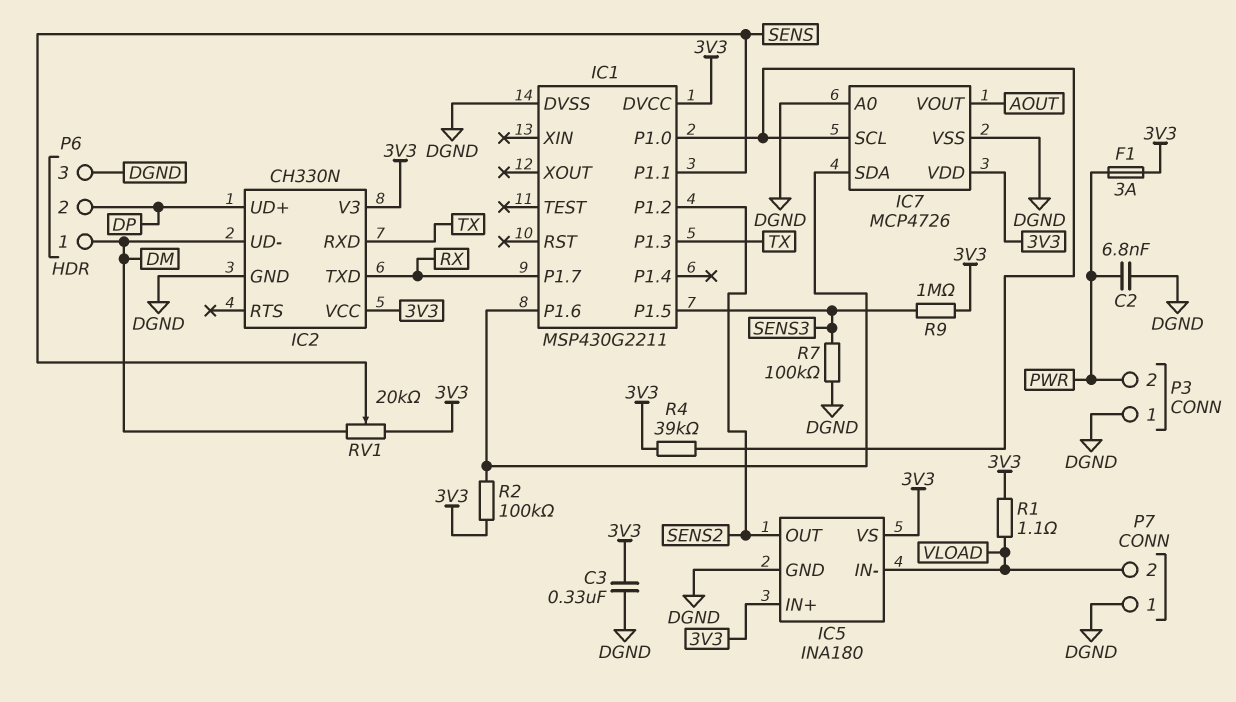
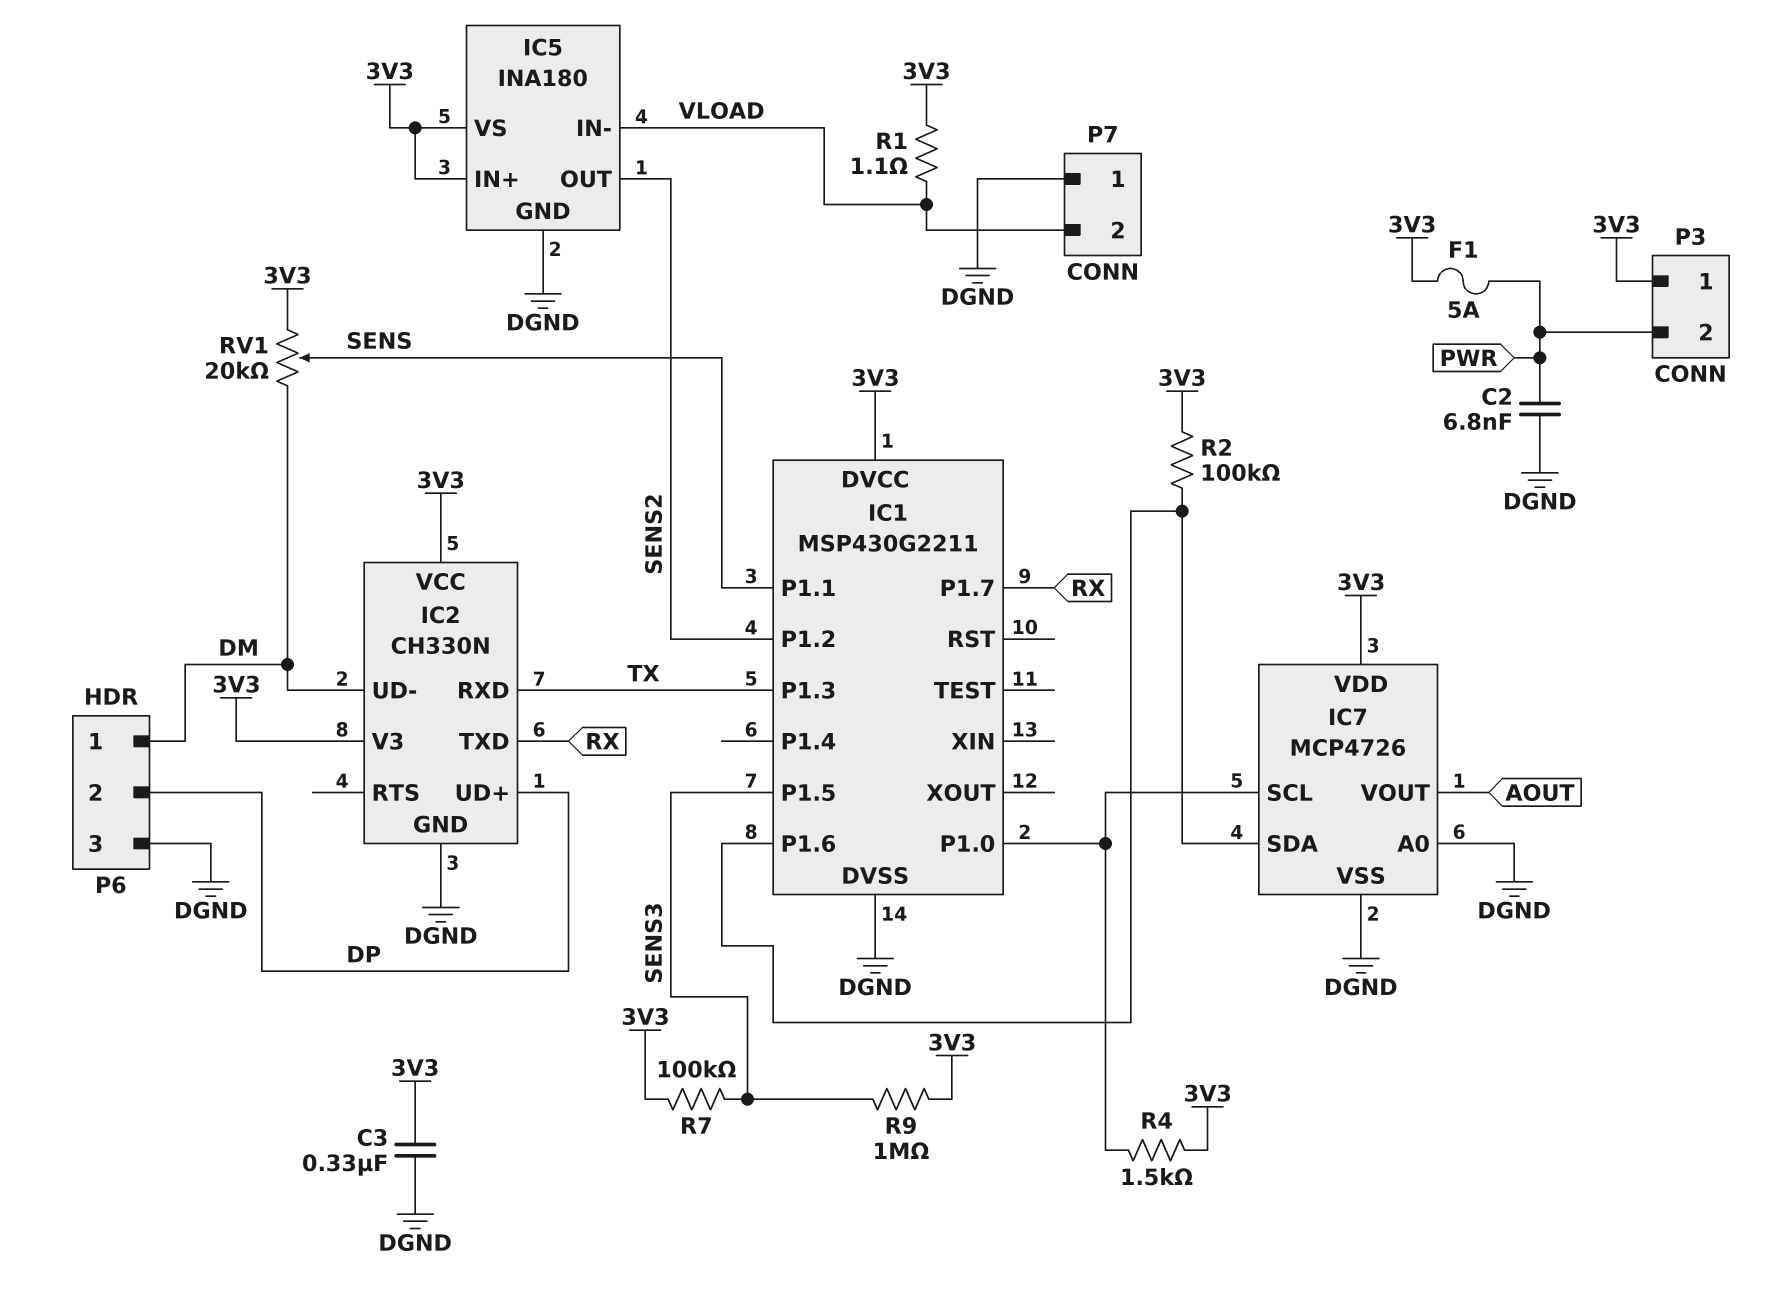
F1: 3A (3V3, PWR) -> 5A (3V3, PWR)
P3 pin 1: DGND -> 3V3
R4: 39k (3V3, IC1/P1.0) -> 1.5k (3V3, IC1/P1.0)
R7: 100k (DGND, SENS3) -> 100k (3V3, SENS3)

